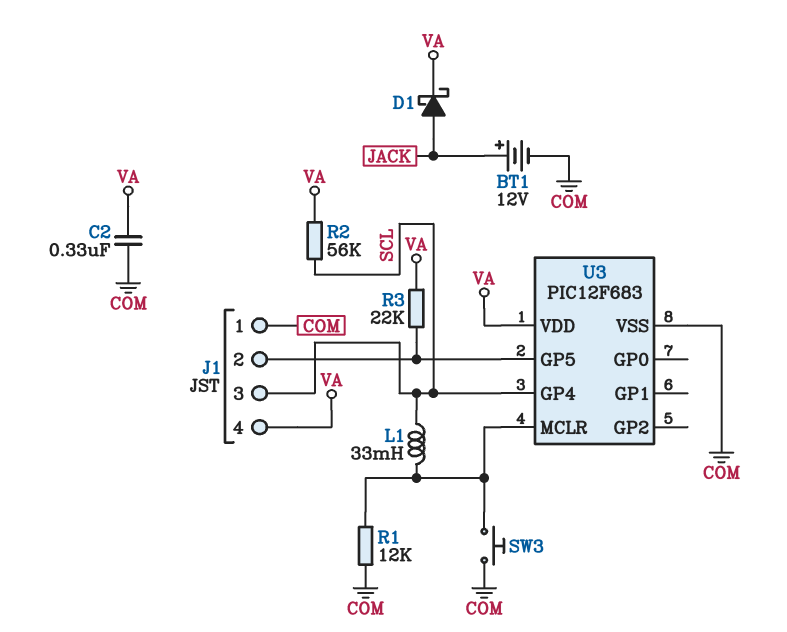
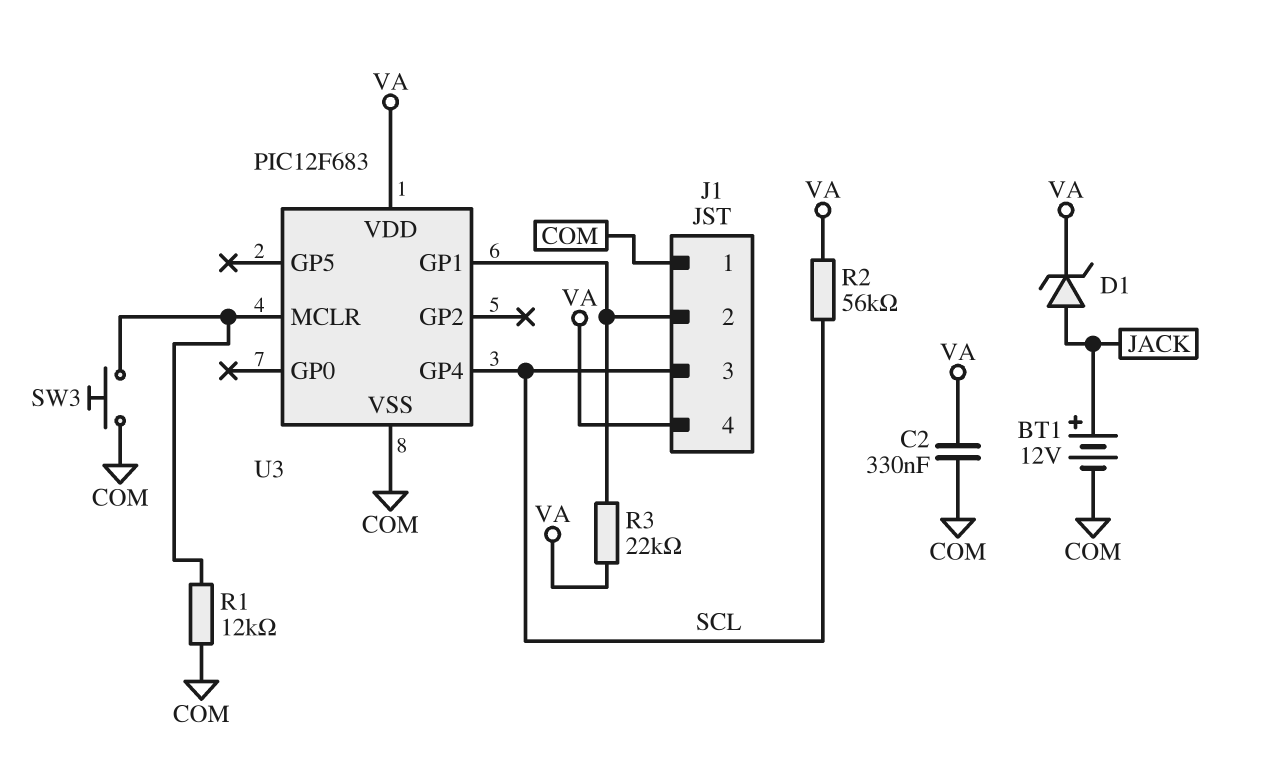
D1: schottky (A JACK, K VA) -> zener (A JACK, K VA)
L1: 33mH (SCL, U3/MCLR) -> none
U3 pin GP1: none -> J1/2
U3 pin GP5: J1/2 -> none

